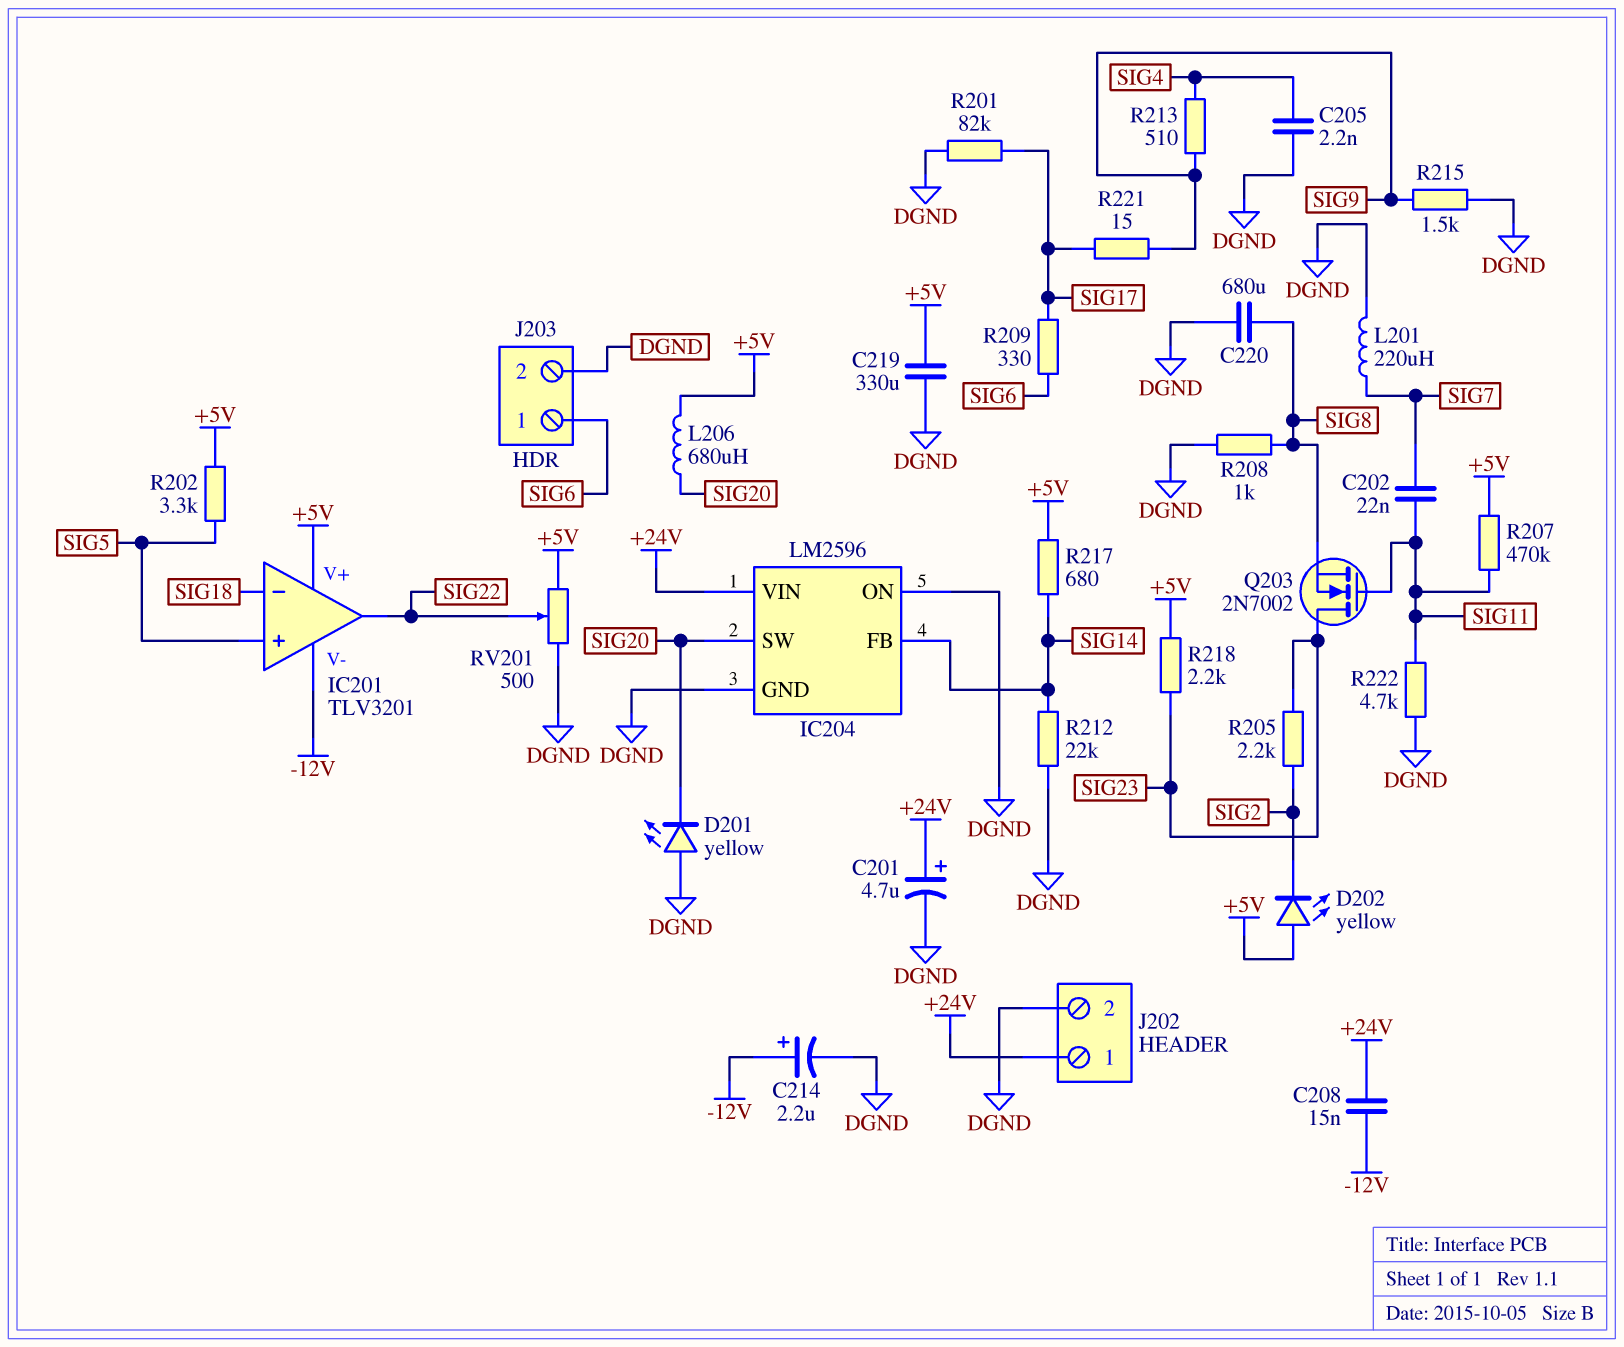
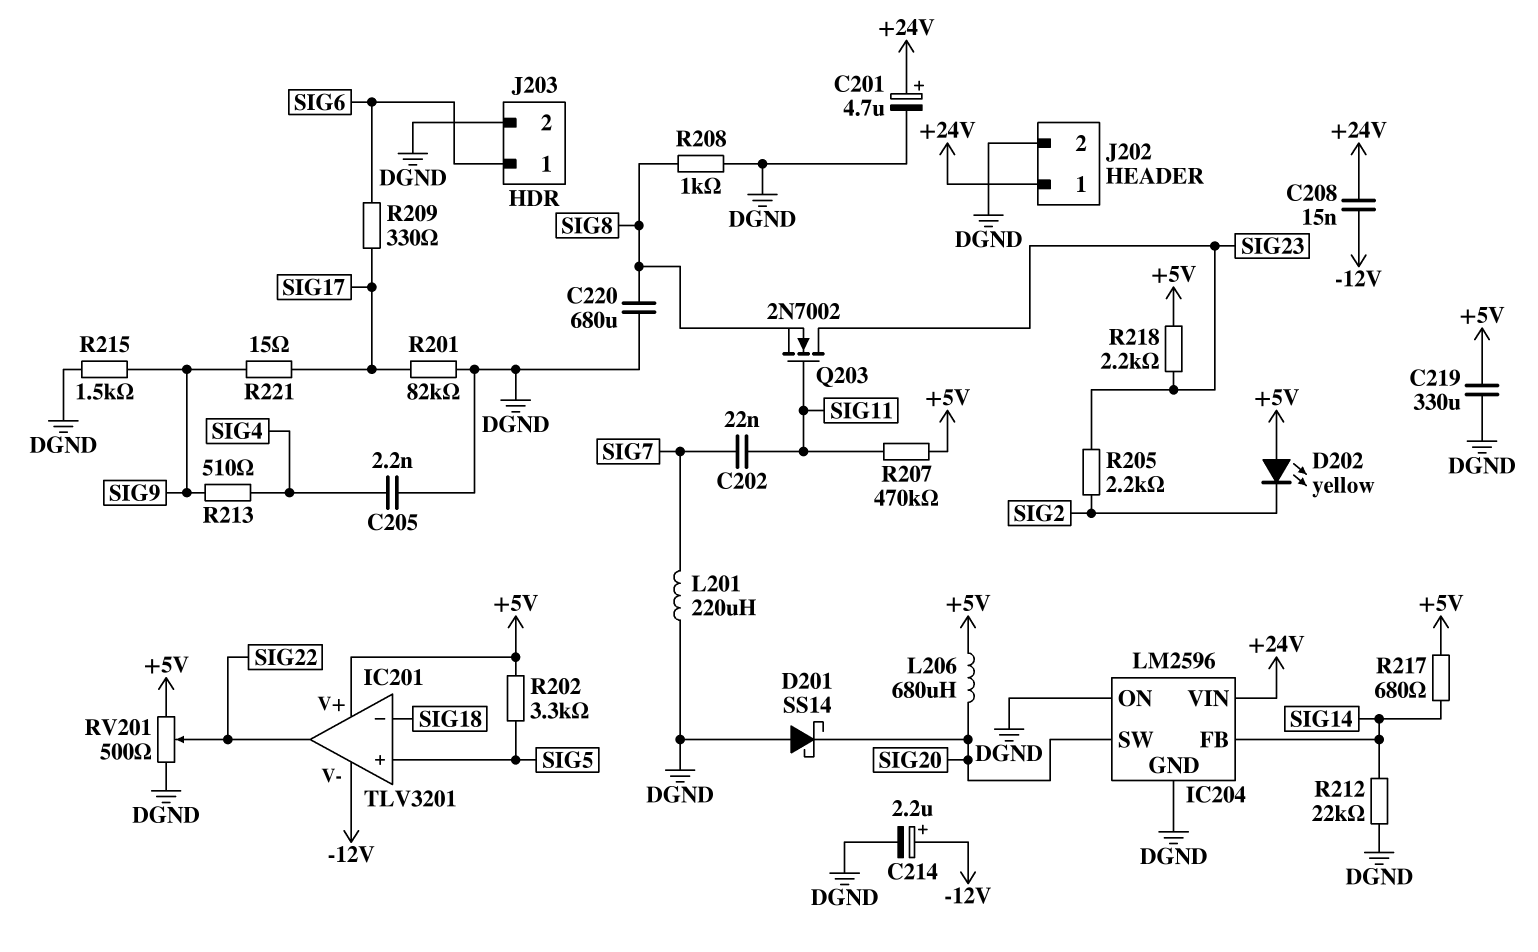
D201: LED yellow (A DGND, K SIG20) -> schottky SS14 (A DGND, K SIG20)
R222: 4.7k (DGND, SIG11) -> none

